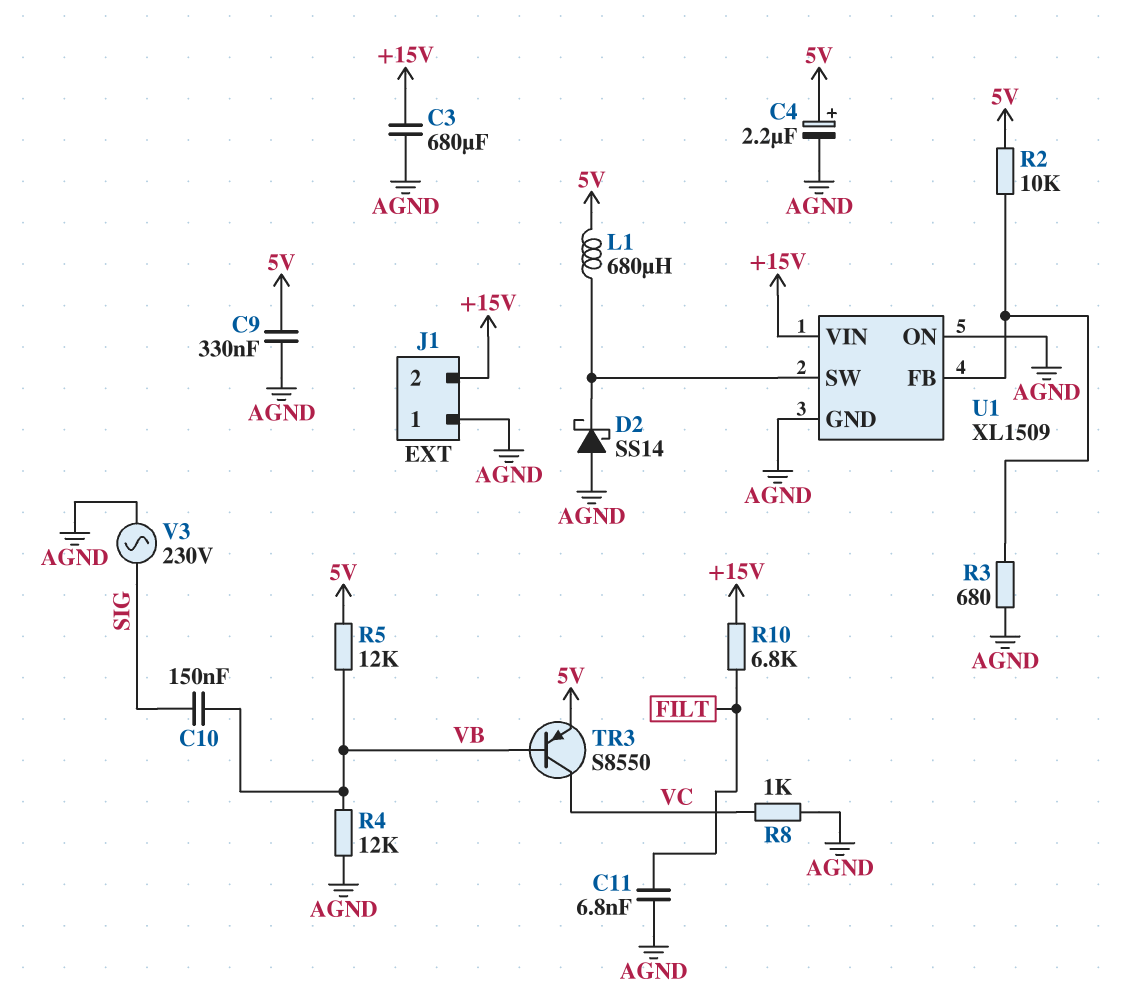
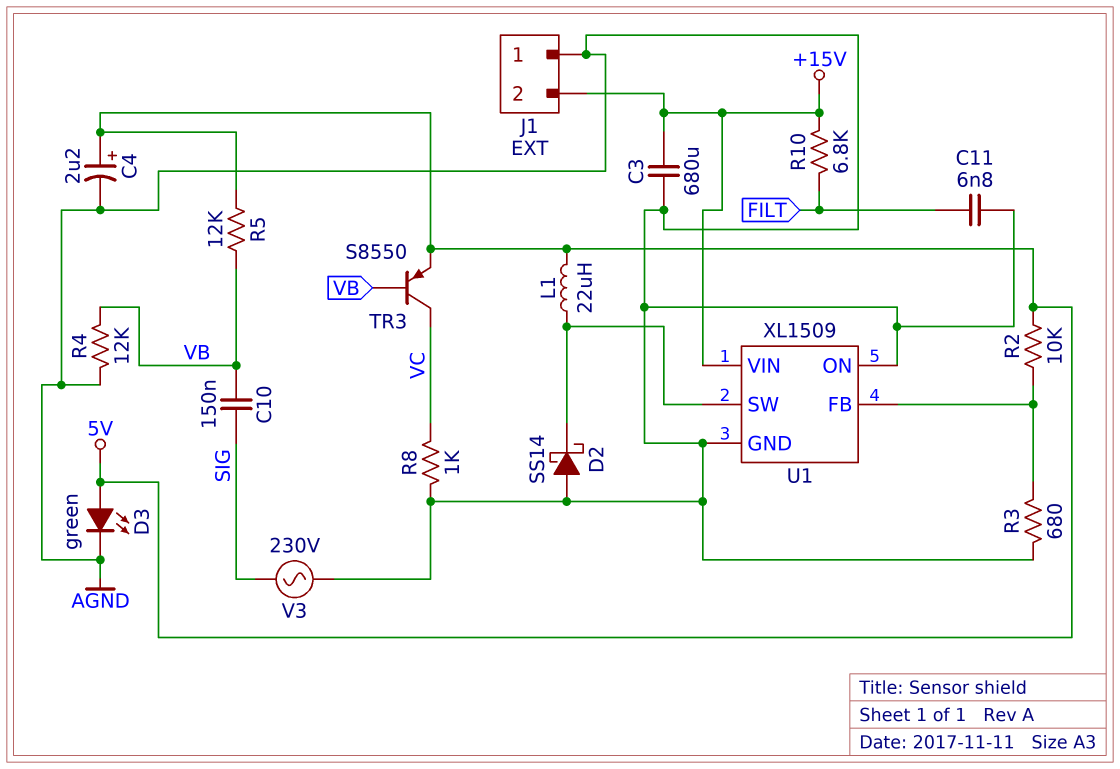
C9: 330nF (5V, AGND) -> none
D3: none -> LED green (A 5V, K AGND)
L1: 680uH (5V, U1/SW) -> 22uH (5V, U1/SW)

